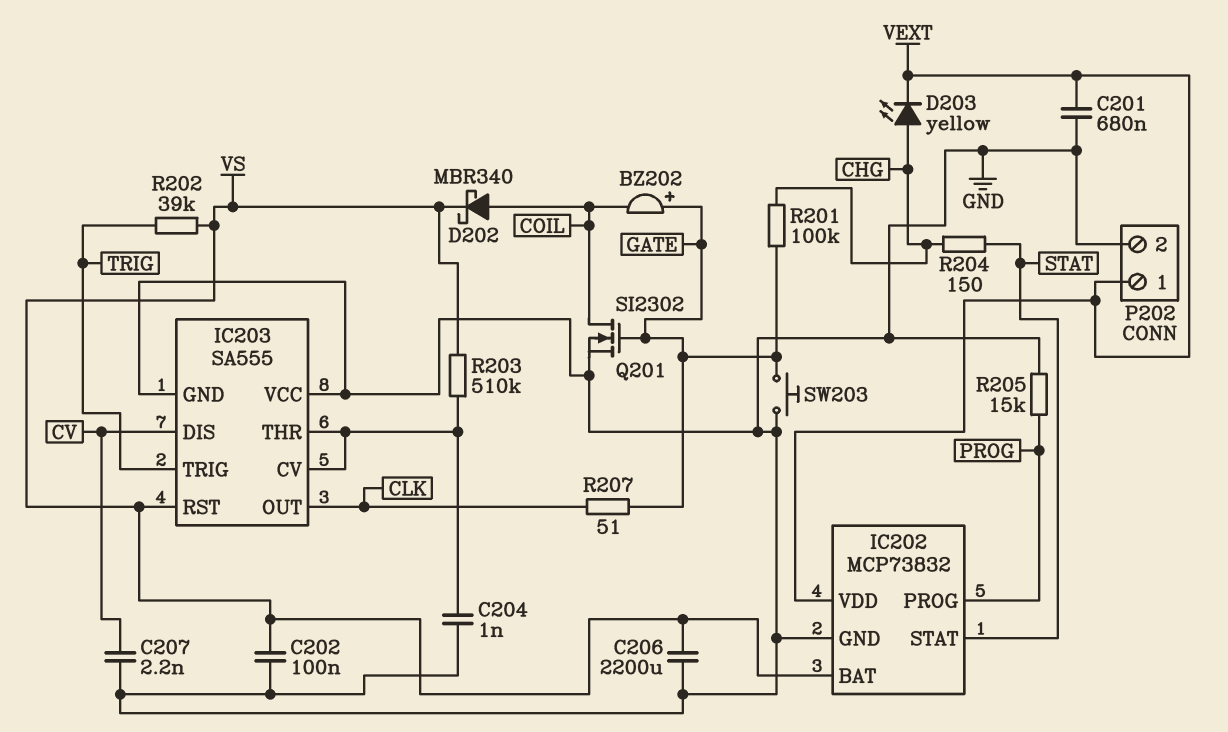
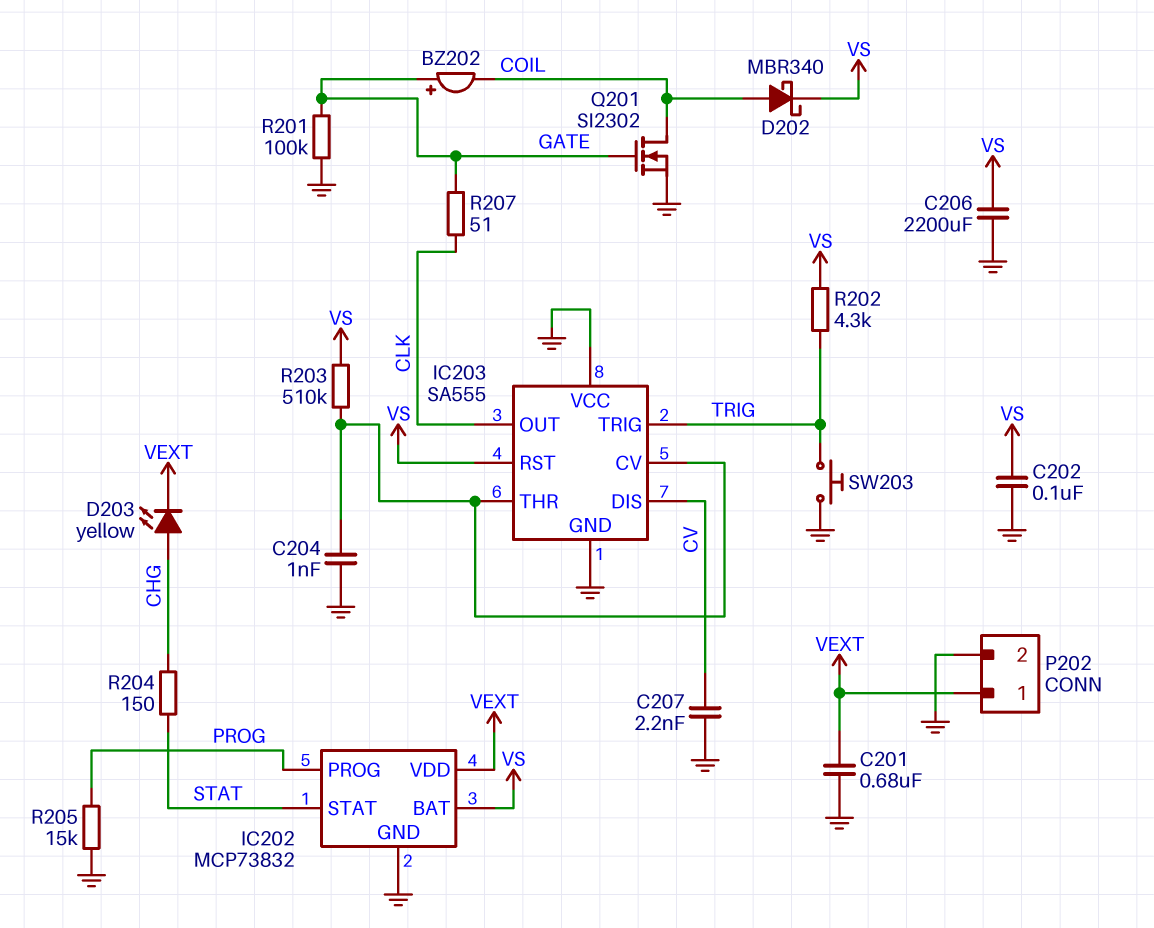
R201: 100k (CHG, GATE) -> 100k (GATE, GND)
R202: 39k (TRIG, VS) -> 4.3k (TRIG, VS)
SW203: button (GATE, GND) -> button (GND, TRIG)

